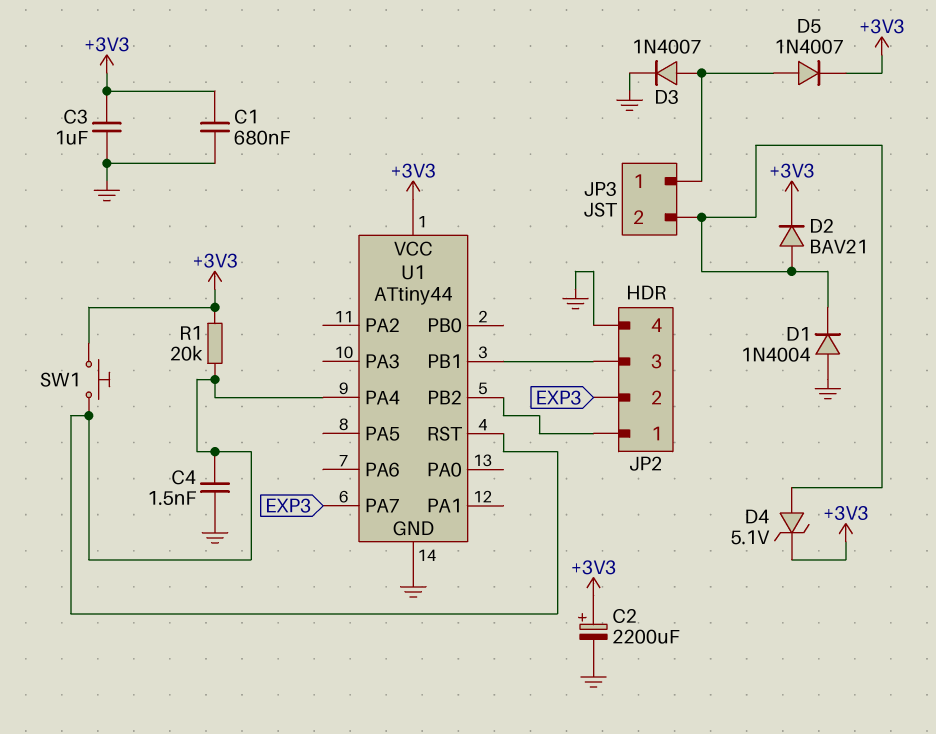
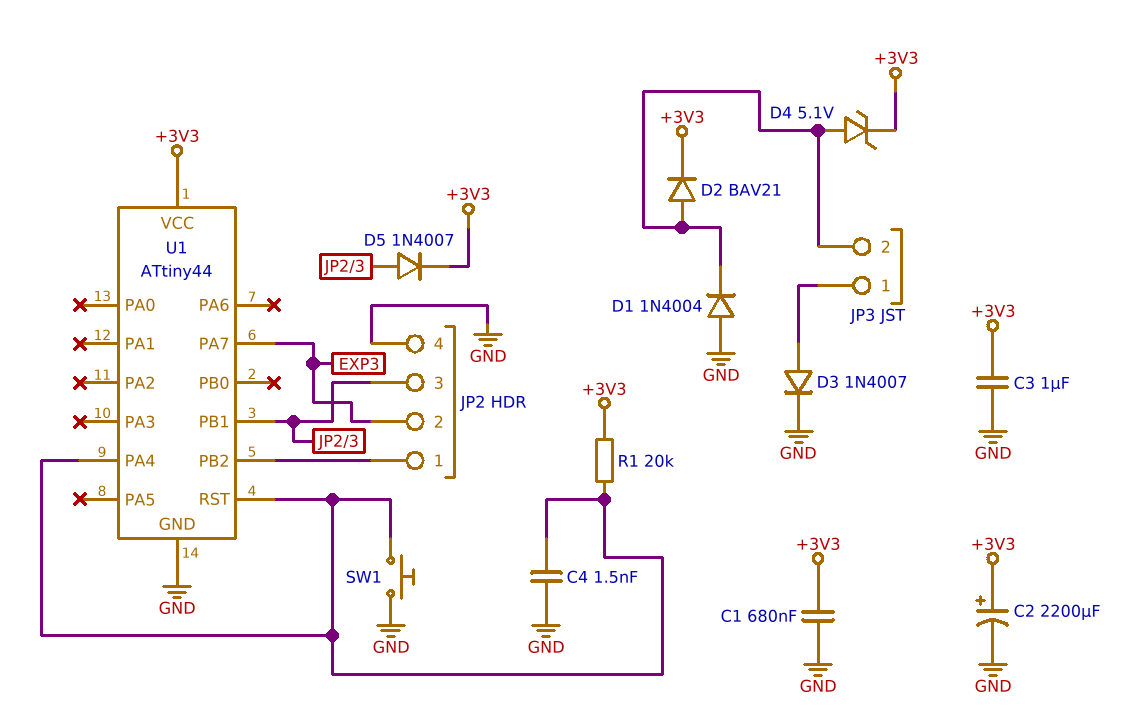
D5: diode 1N4007 (A JP3/1, K +3V3) -> diode 1N4007 (A JP2/3, K +3V3)
SW1: button (+3V3, U1/PA4) -> button (GND, U1/PA4)

